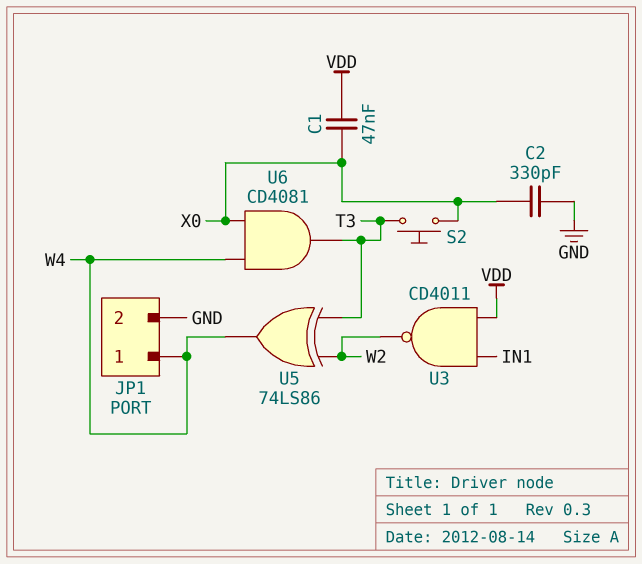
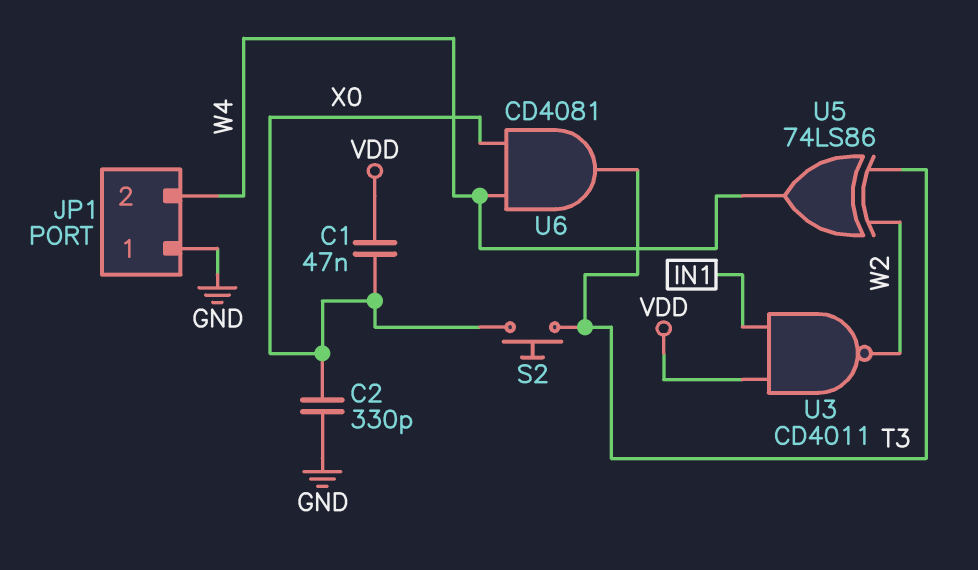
JP1 pin 1: W4 -> GND
JP1 pin 2: GND -> W4

